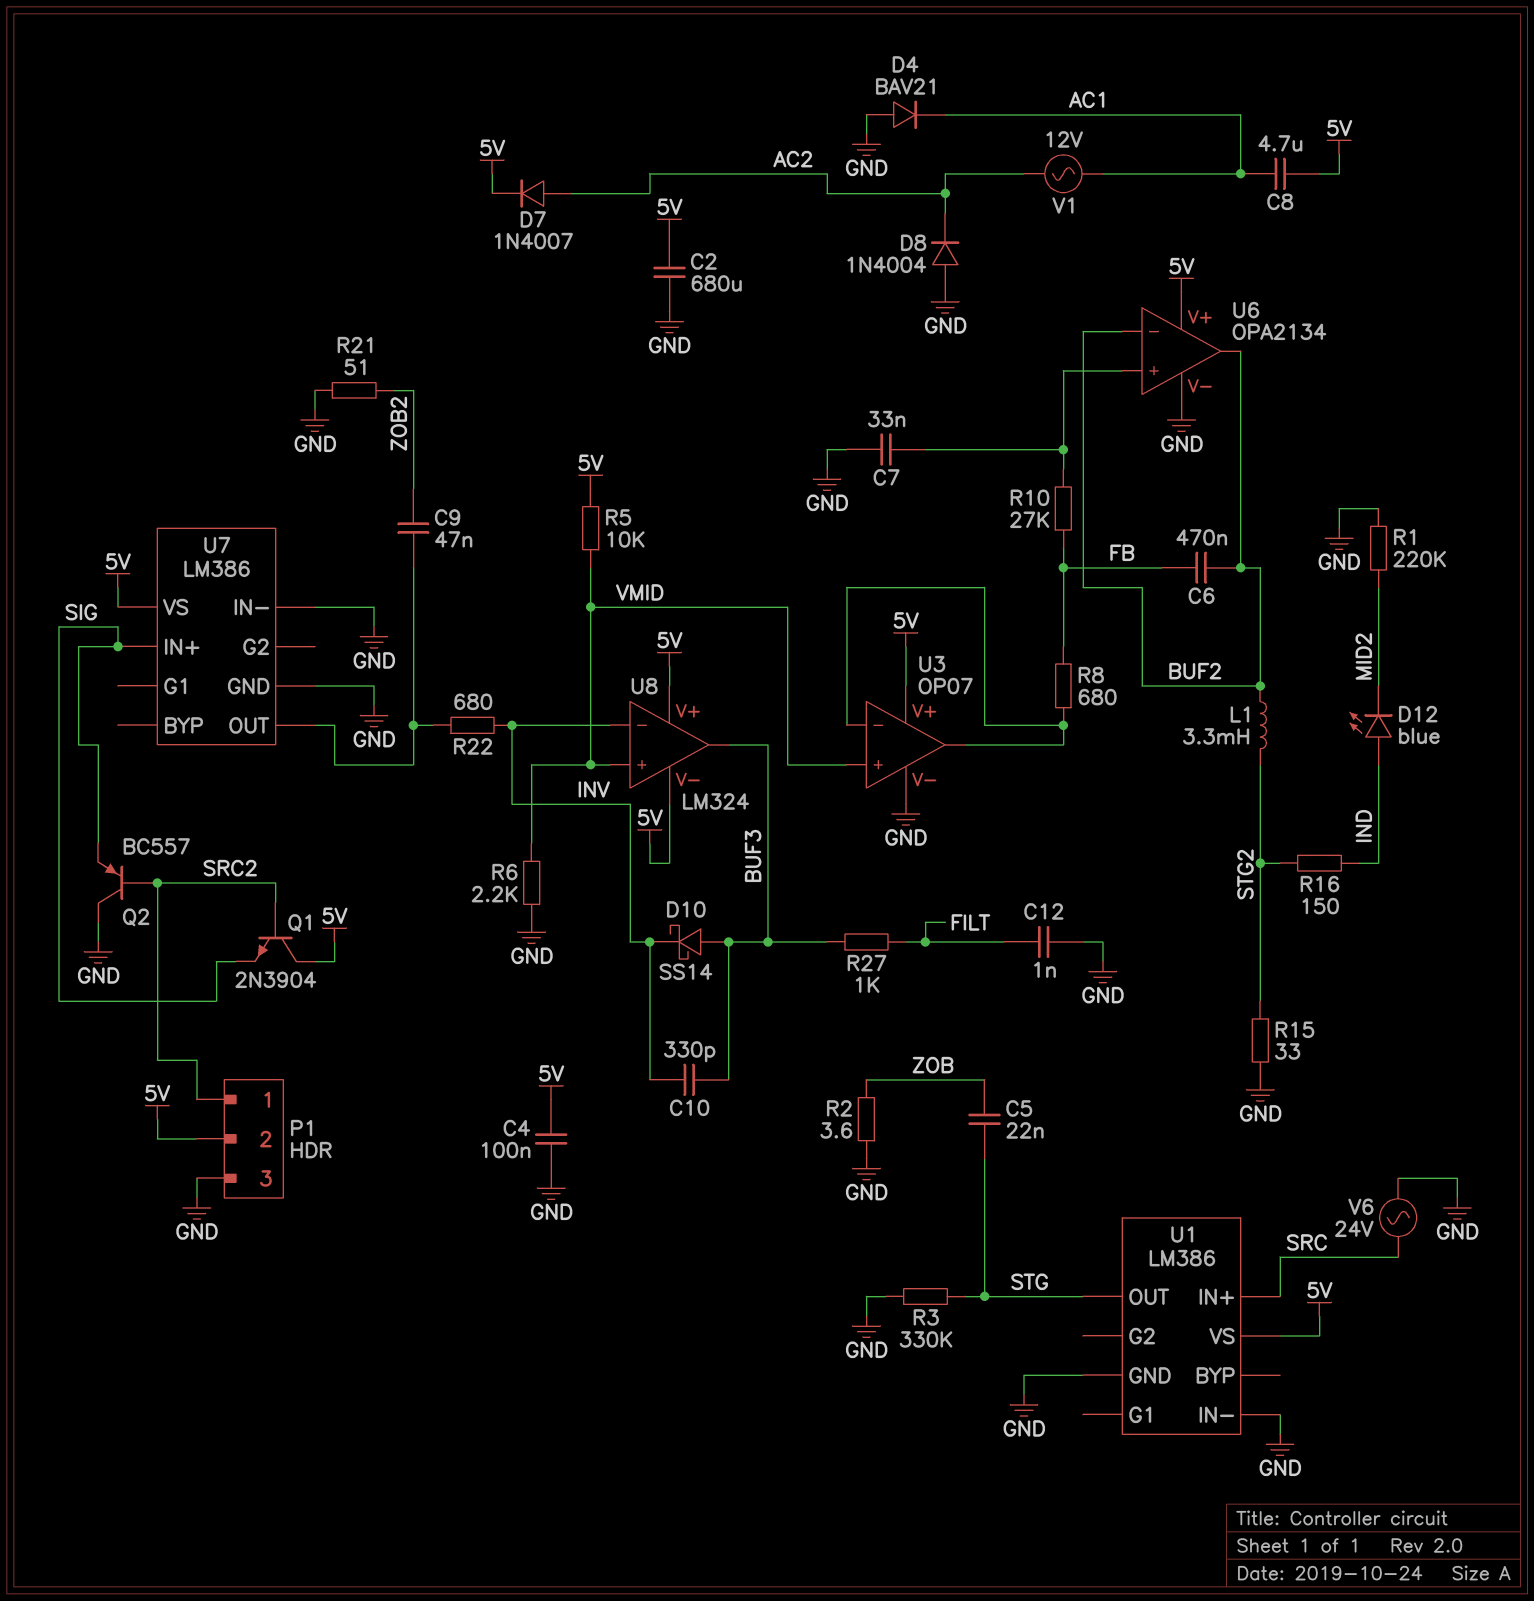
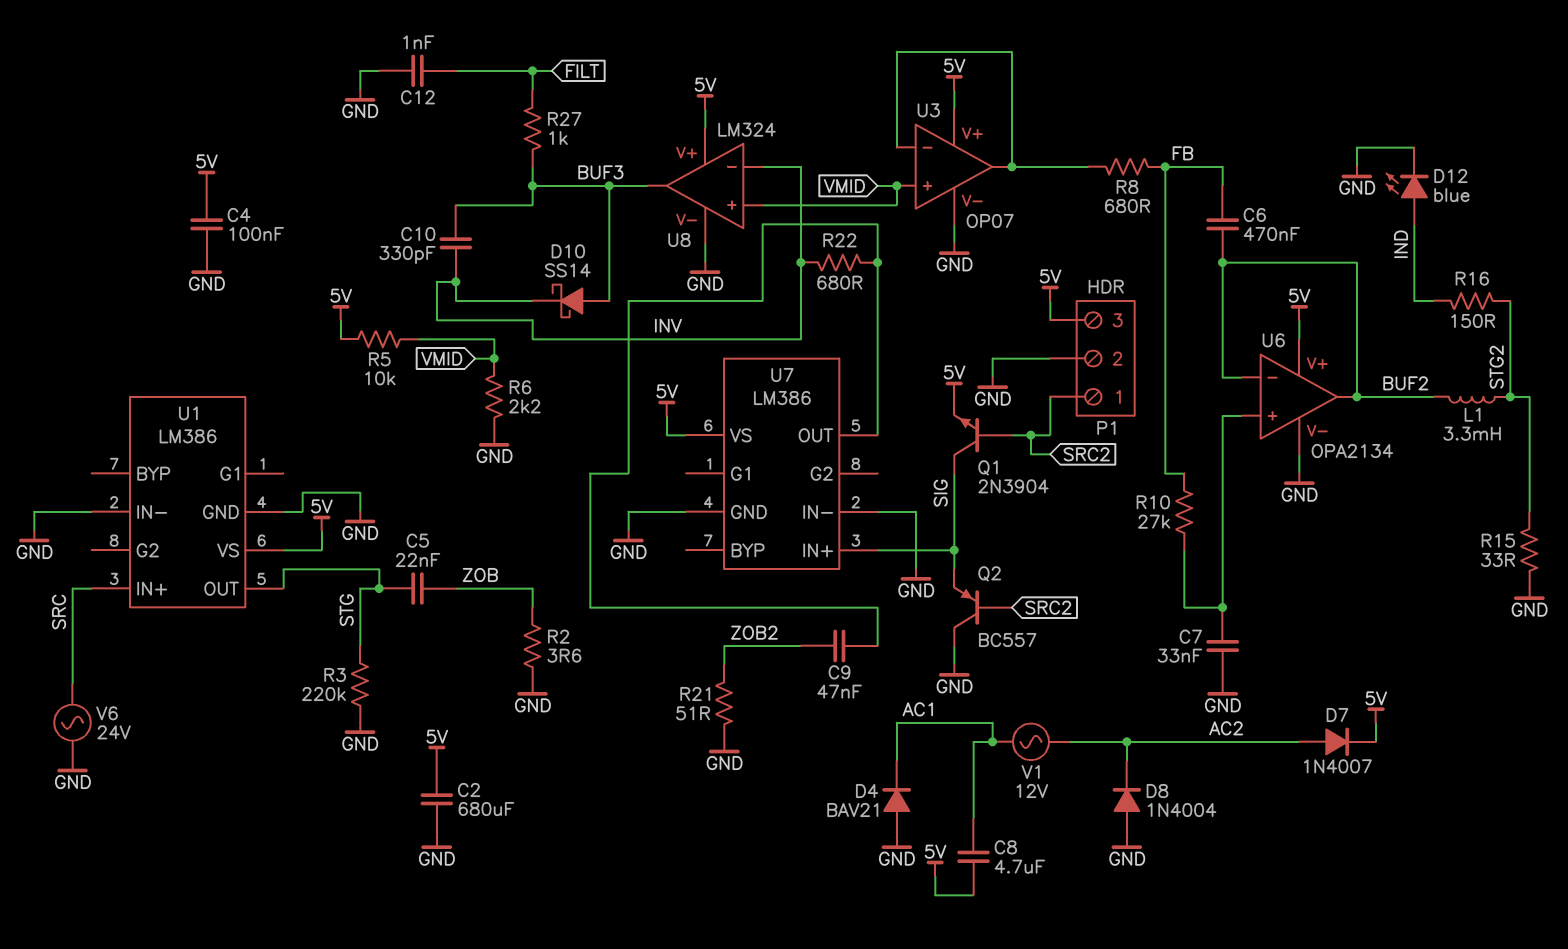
D12: LED blue (A IND, K MID2) -> LED blue (A IND, K GND)
P1 pin 2: 5V -> GND
P1 pin 3: GND -> 5V
Q1: NPN 2N3904 (B SRC2, C 5V, E SIG) -> NPN 2N3904 (B SRC2, C SIG, E 5V)
R1: 220k (GND, MID2) -> none
R3: 330k (GND, STG) -> 220k (GND, STG)
U8 pin V-: 5V -> GND

